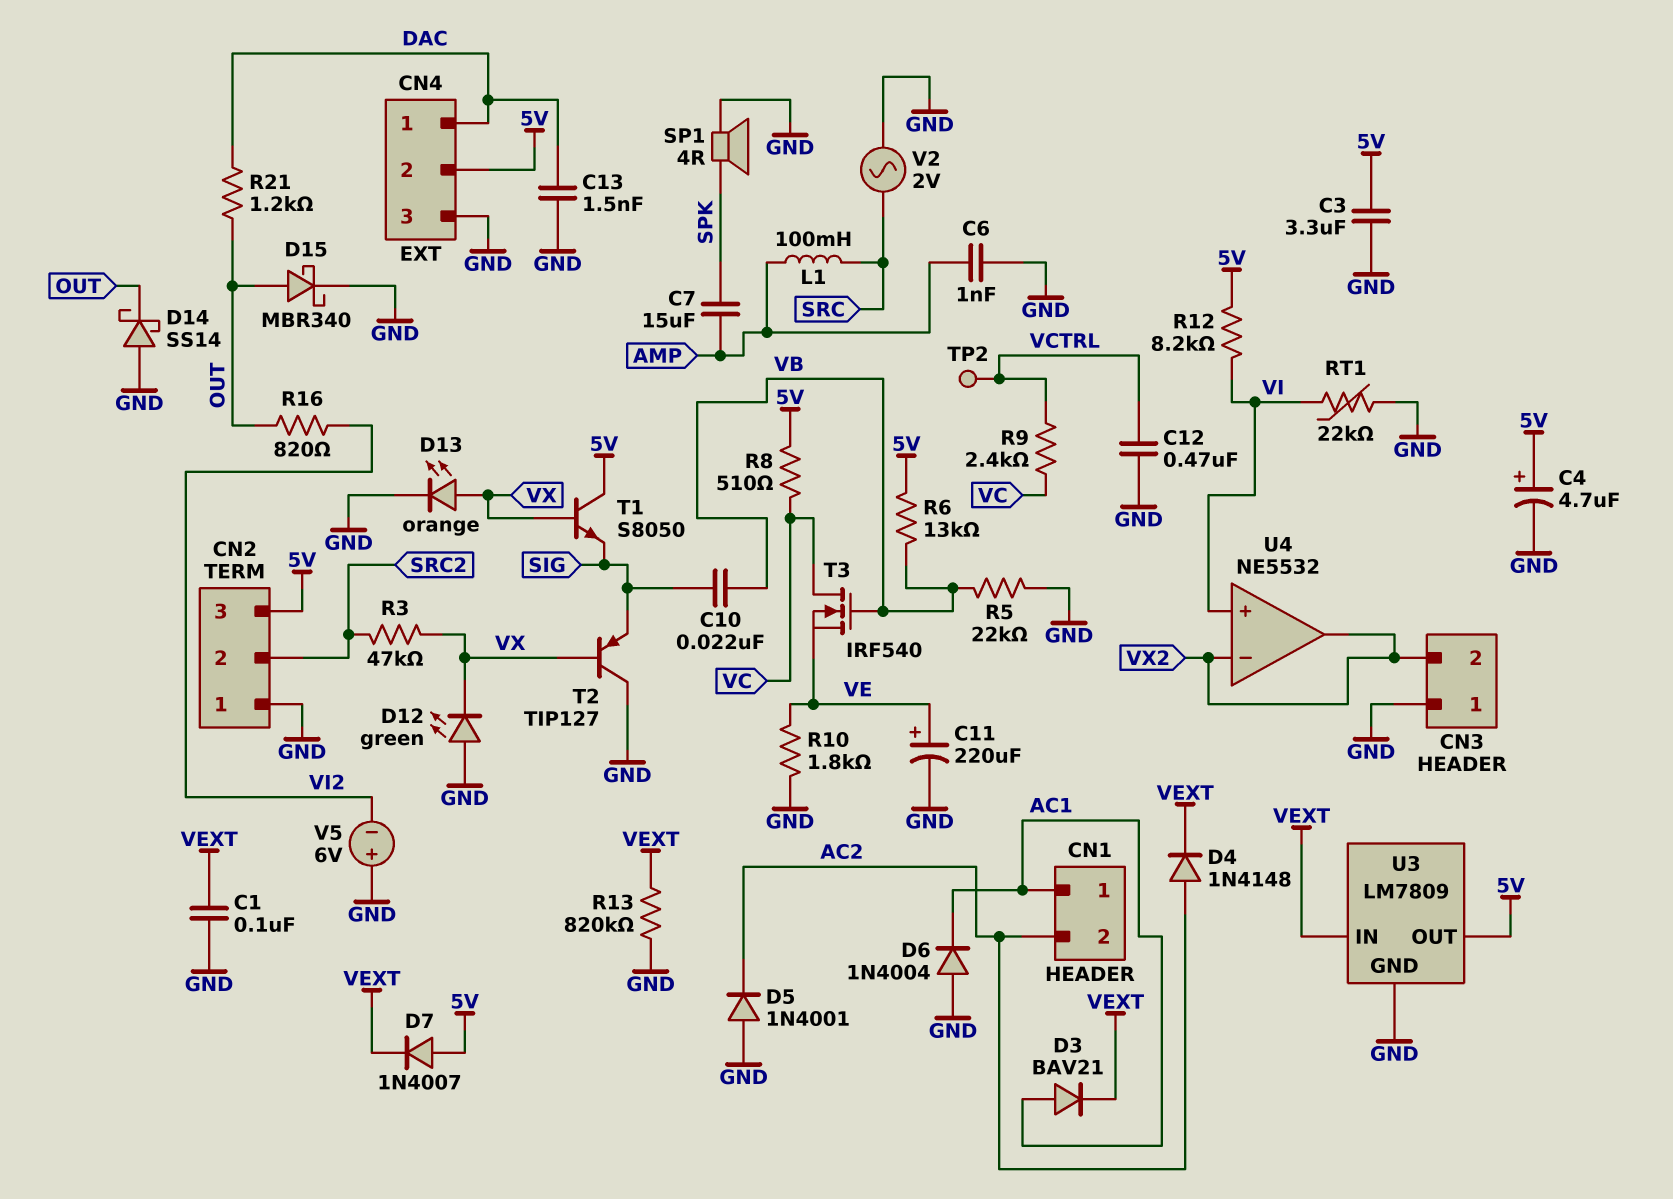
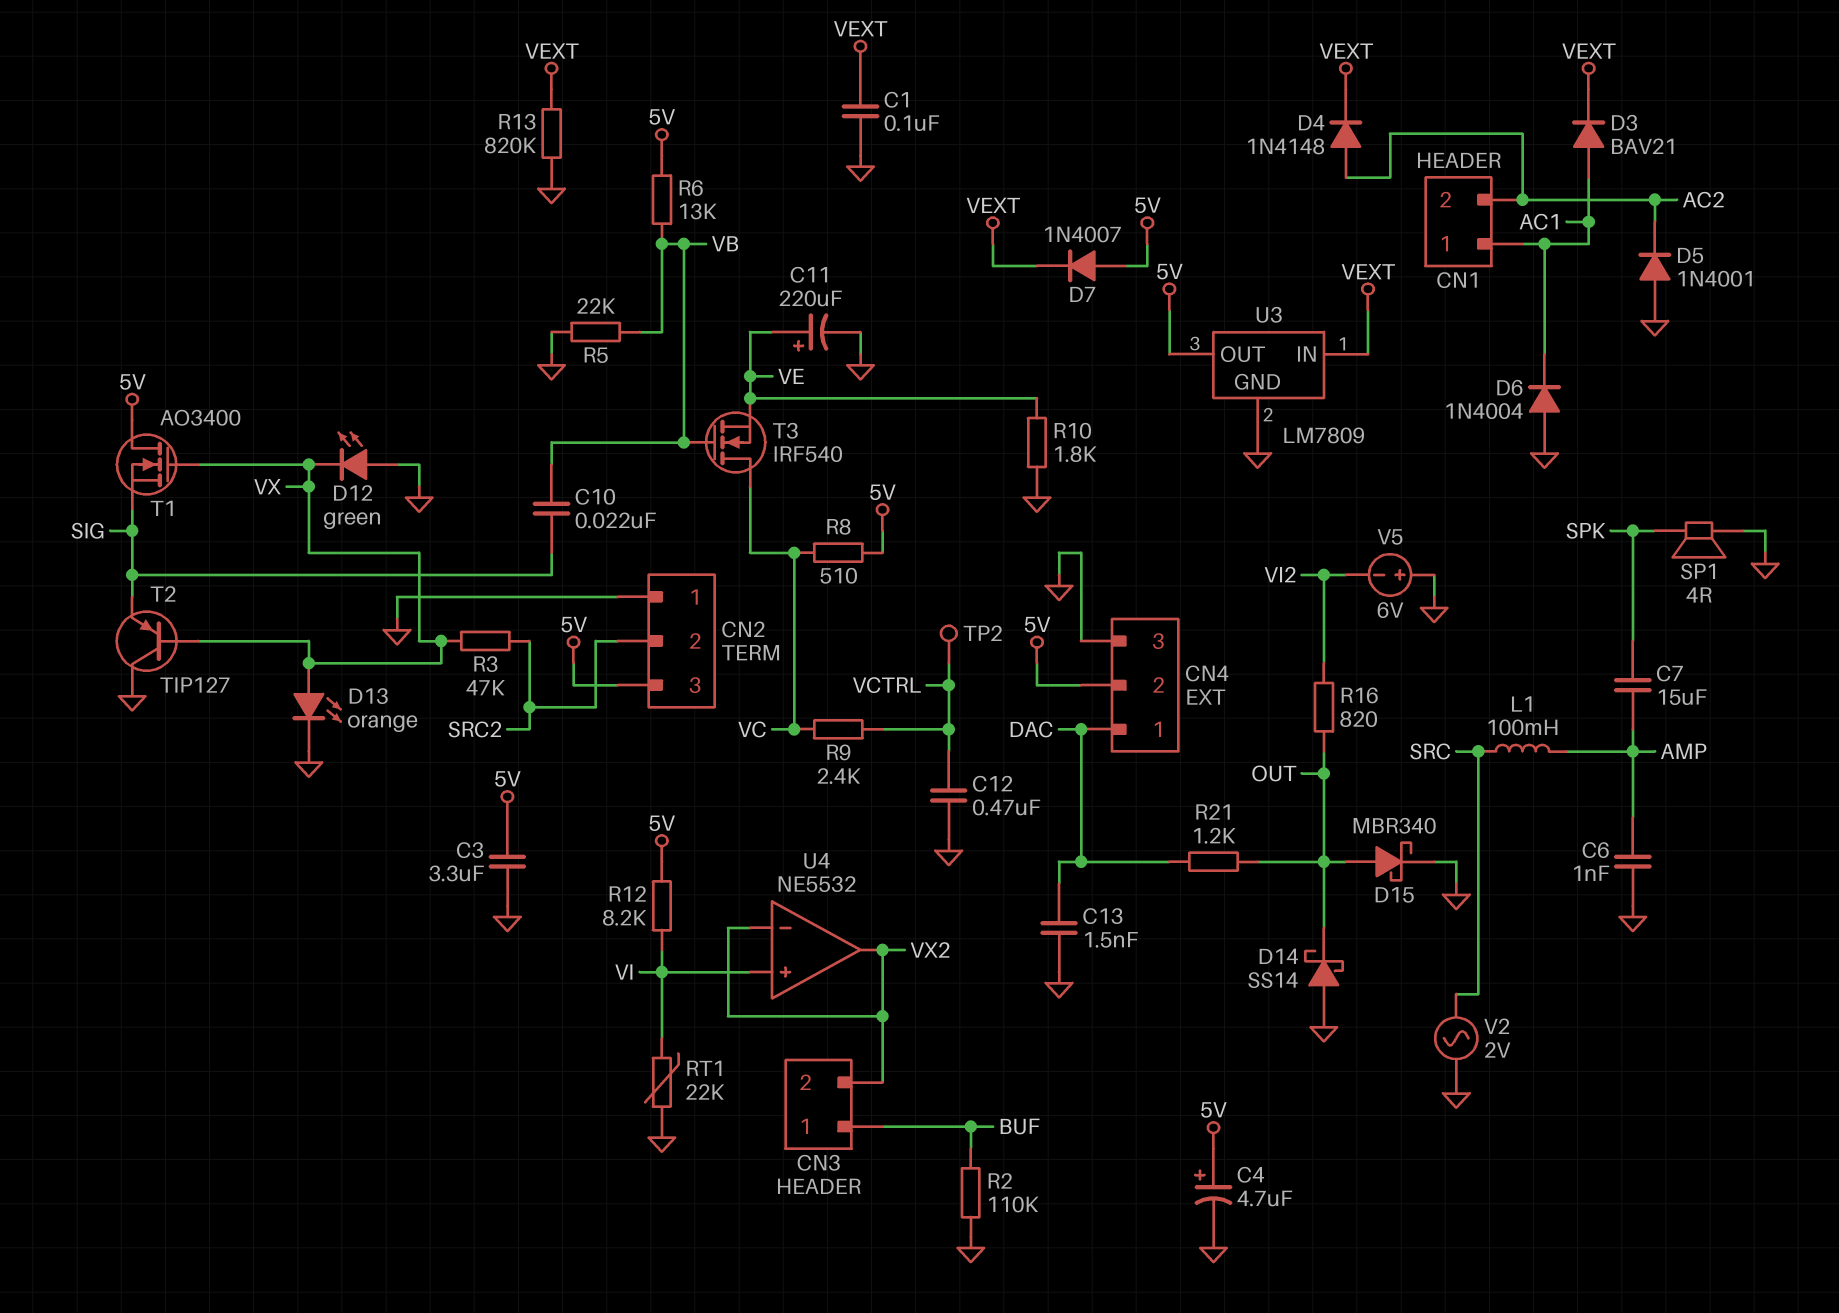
CN3 pin 1: GND -> BUF
R2: none -> 110k (BUF, GND)
T1: NPN S8050 (B VX, C 5V, E SIG) -> NMOS AO3400 (G VX, D 5V, S SIG)

